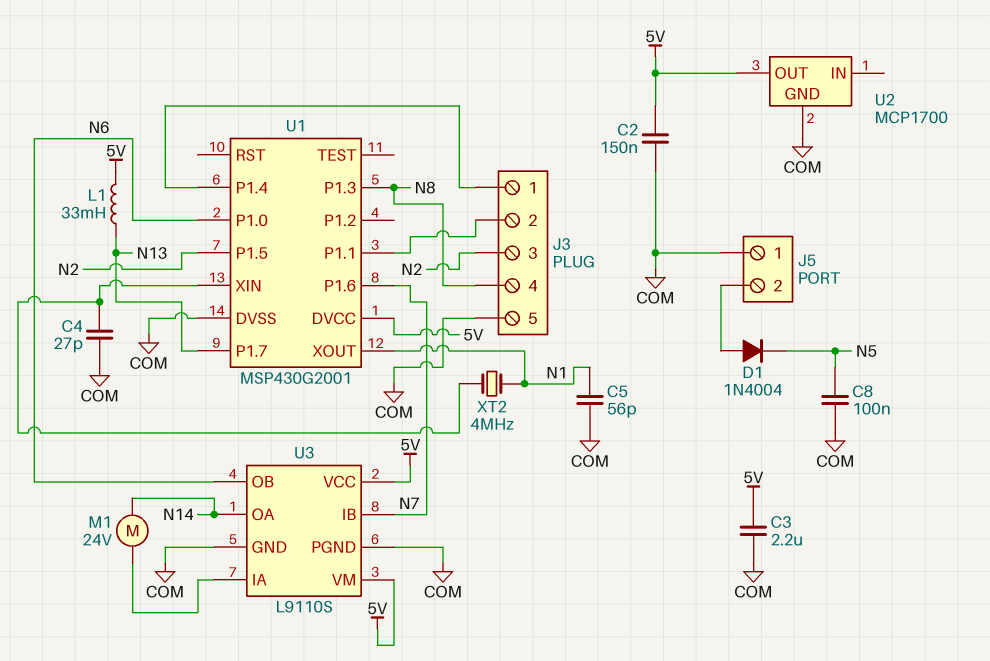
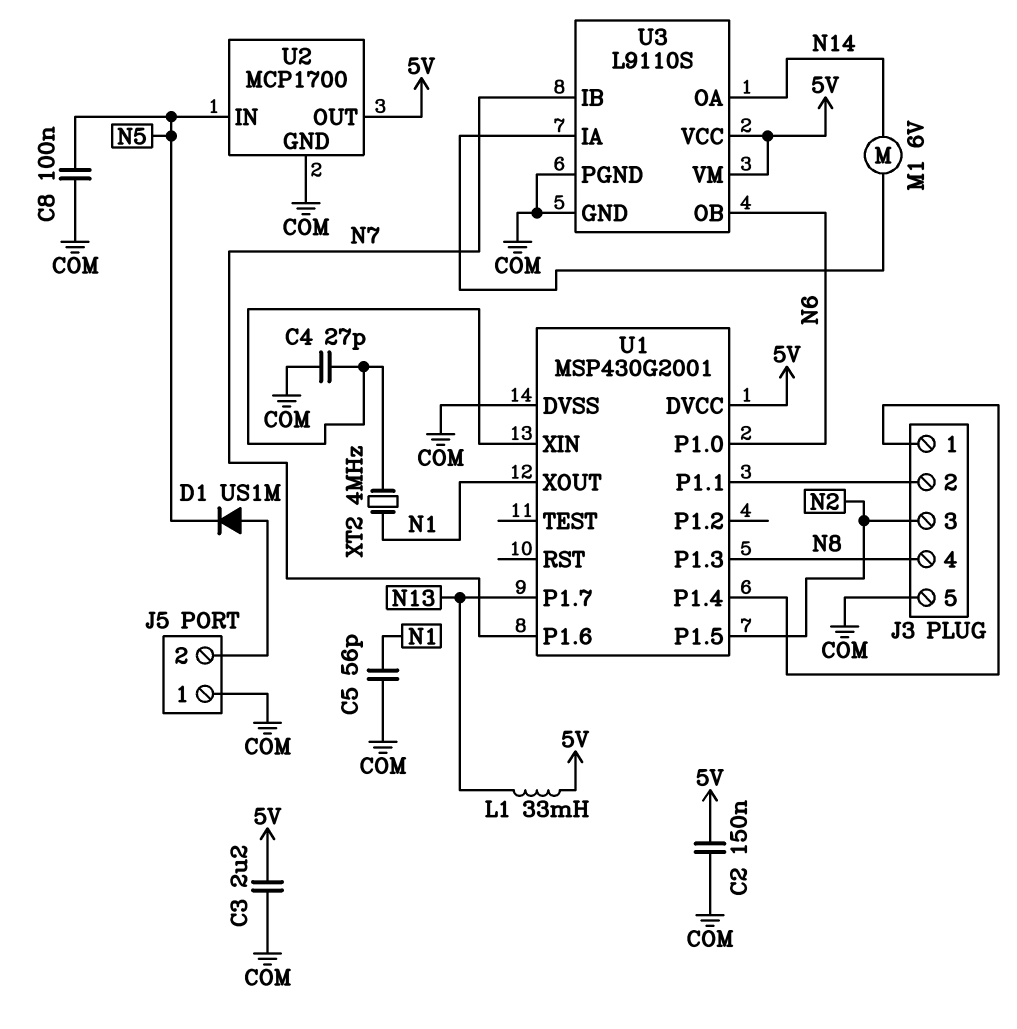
D1: diode 1N4004 (A J5/2, K N5) -> diode US1M (A J5/2, K N5)
M1: motor 24V (N14, U3/IA) -> motor 6V (N14, U3/IA)
U2 pin IN: none -> N5

